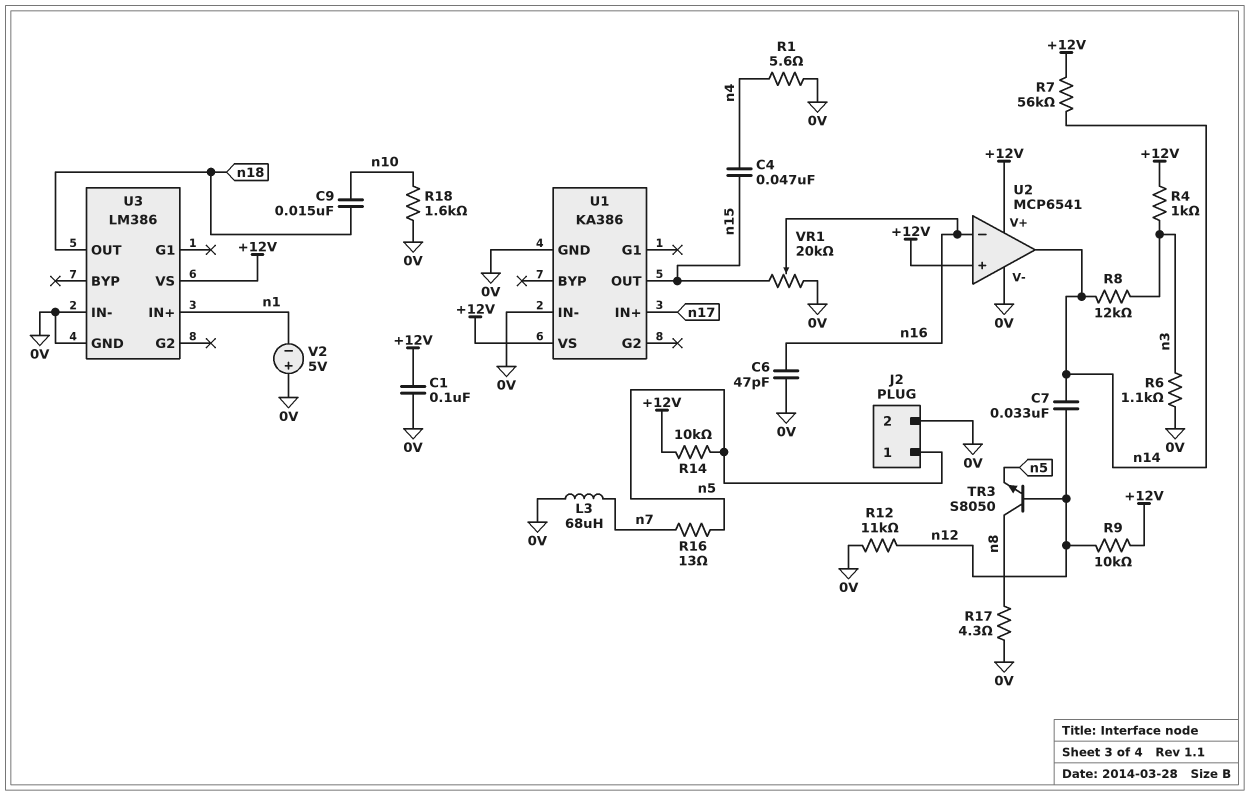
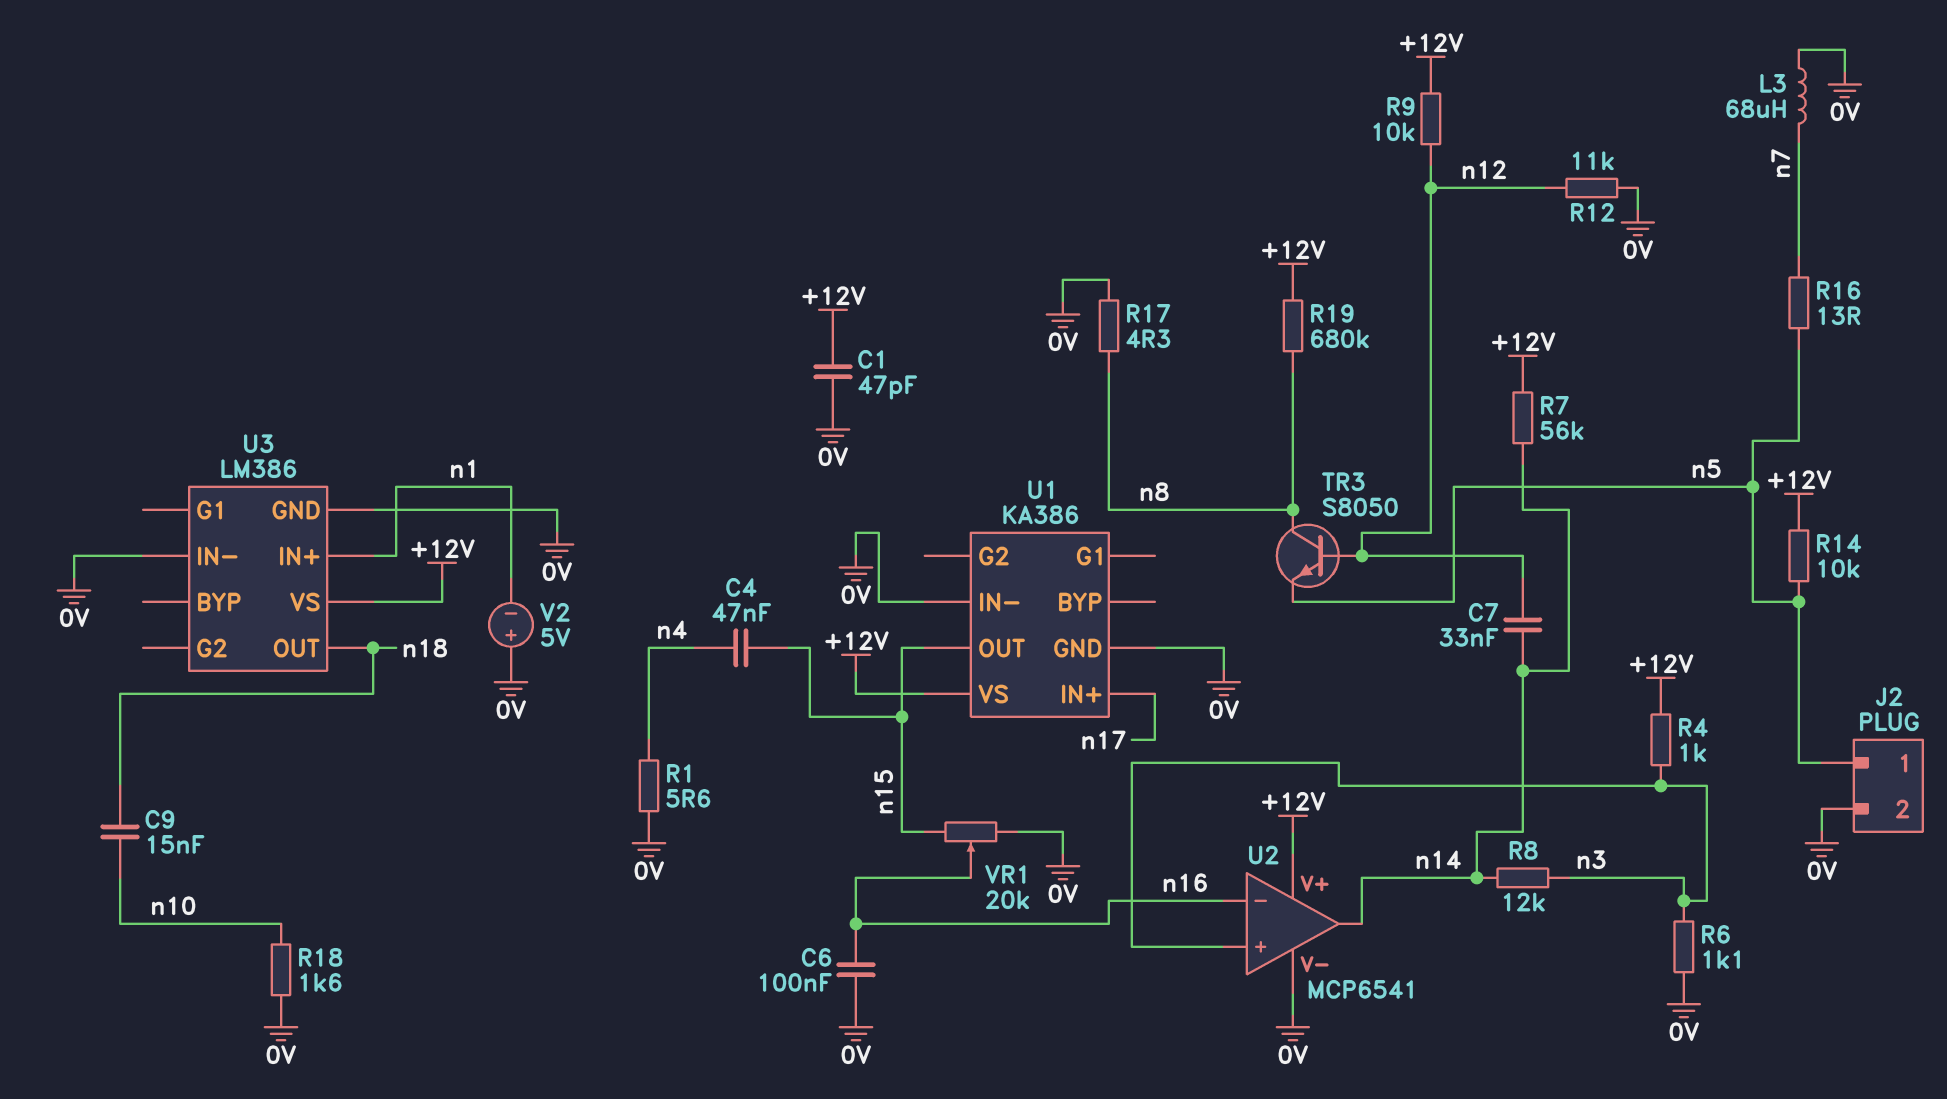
C1: 100nF (+12V, 0V) -> 47pF (+12V, 0V)
C6: 47pF (0V, n16) -> 100nF (0V, n16)
R19: none -> 680k (+12V, n8)
U2 pin in+: +12V -> n3

